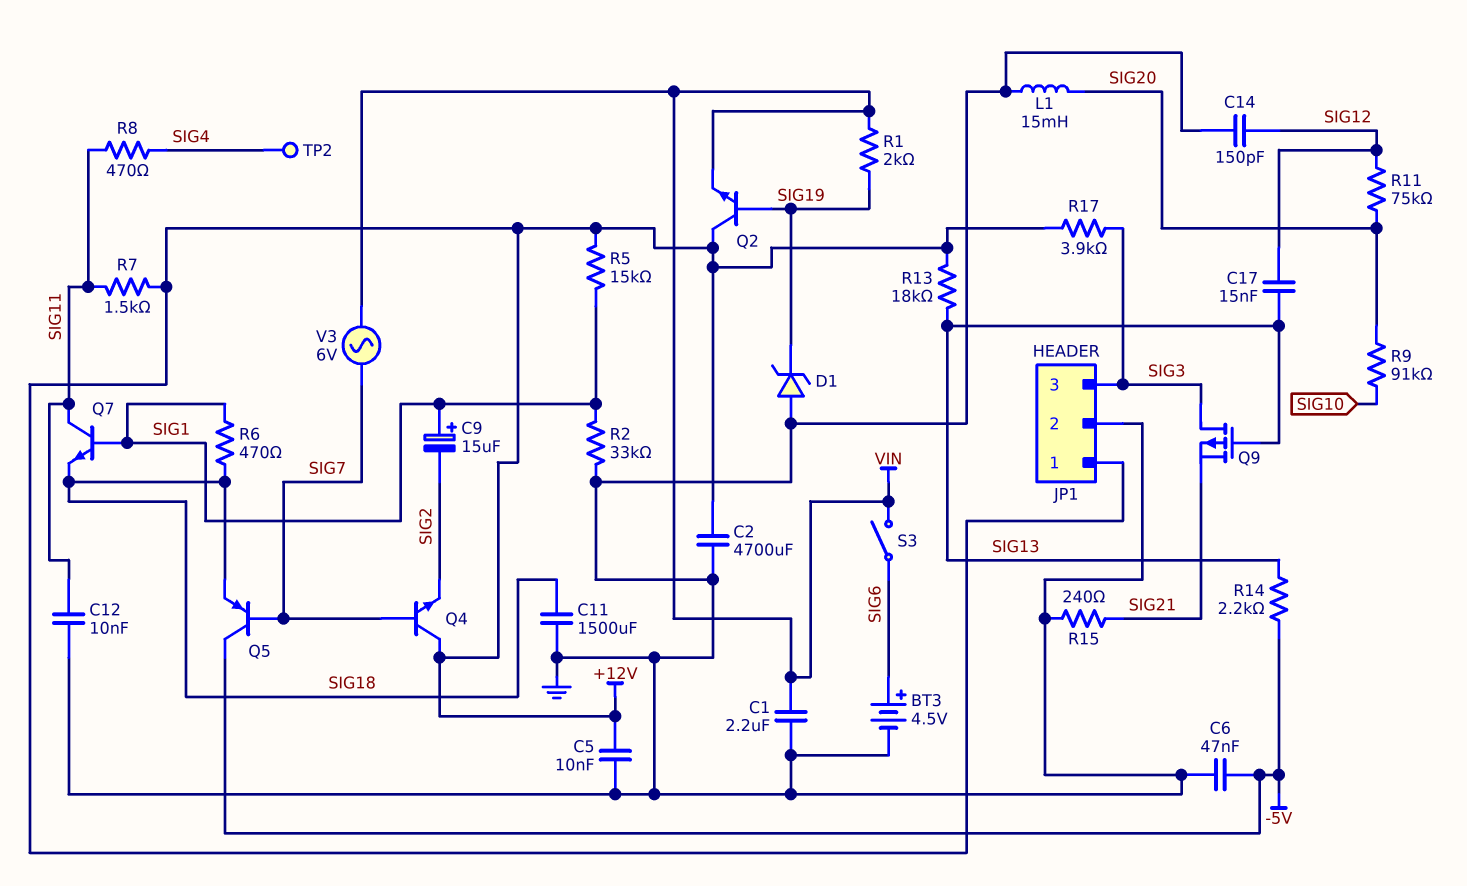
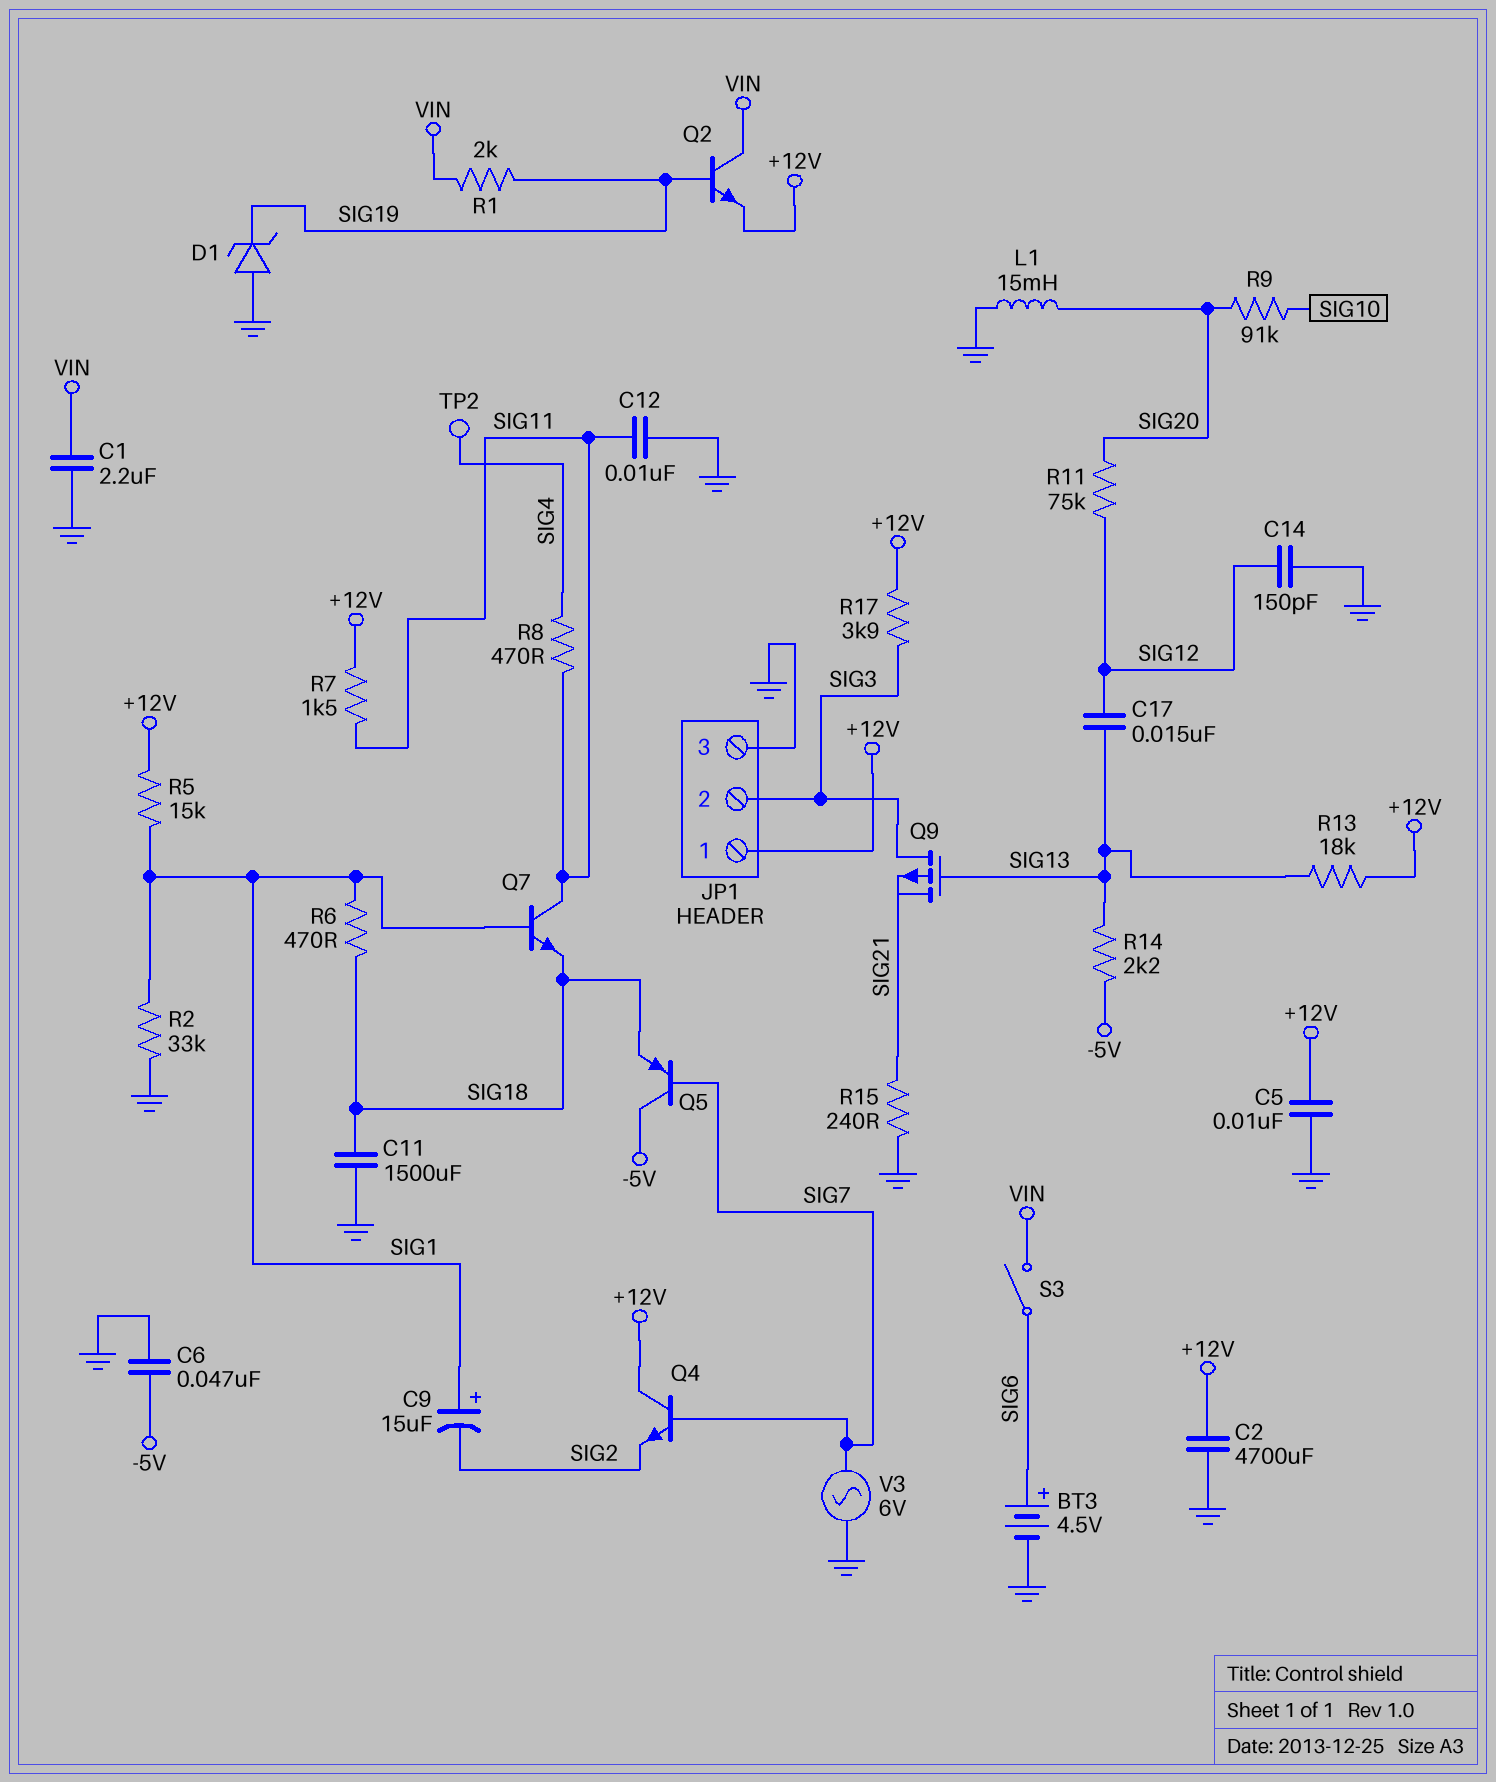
JP1 pin 2: GND -> SIG3
JP1 pin 3: SIG3 -> GND
Q2: NPN (B SIG19, C +12V, E VIN) -> NPN (B SIG19, C VIN, E +12V)
V3: AC 6V (SIG7, VIN) -> AC 6V (GND, SIG7)

